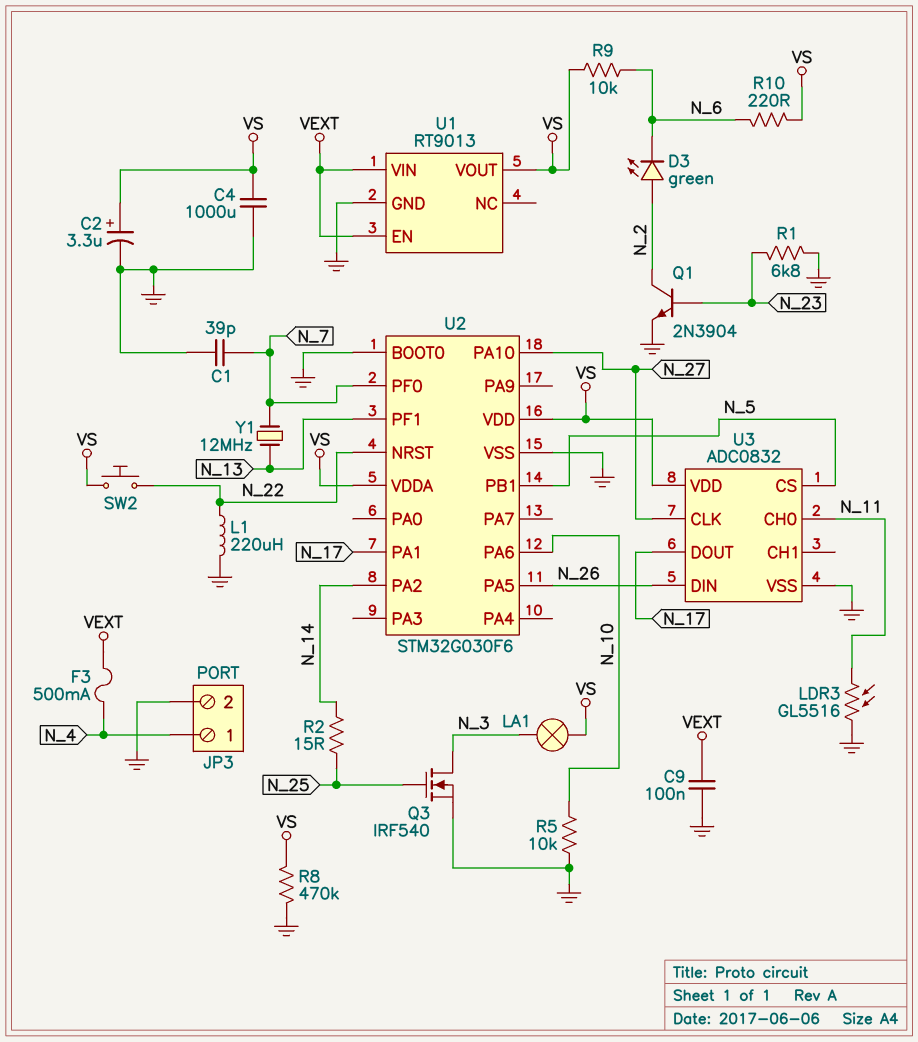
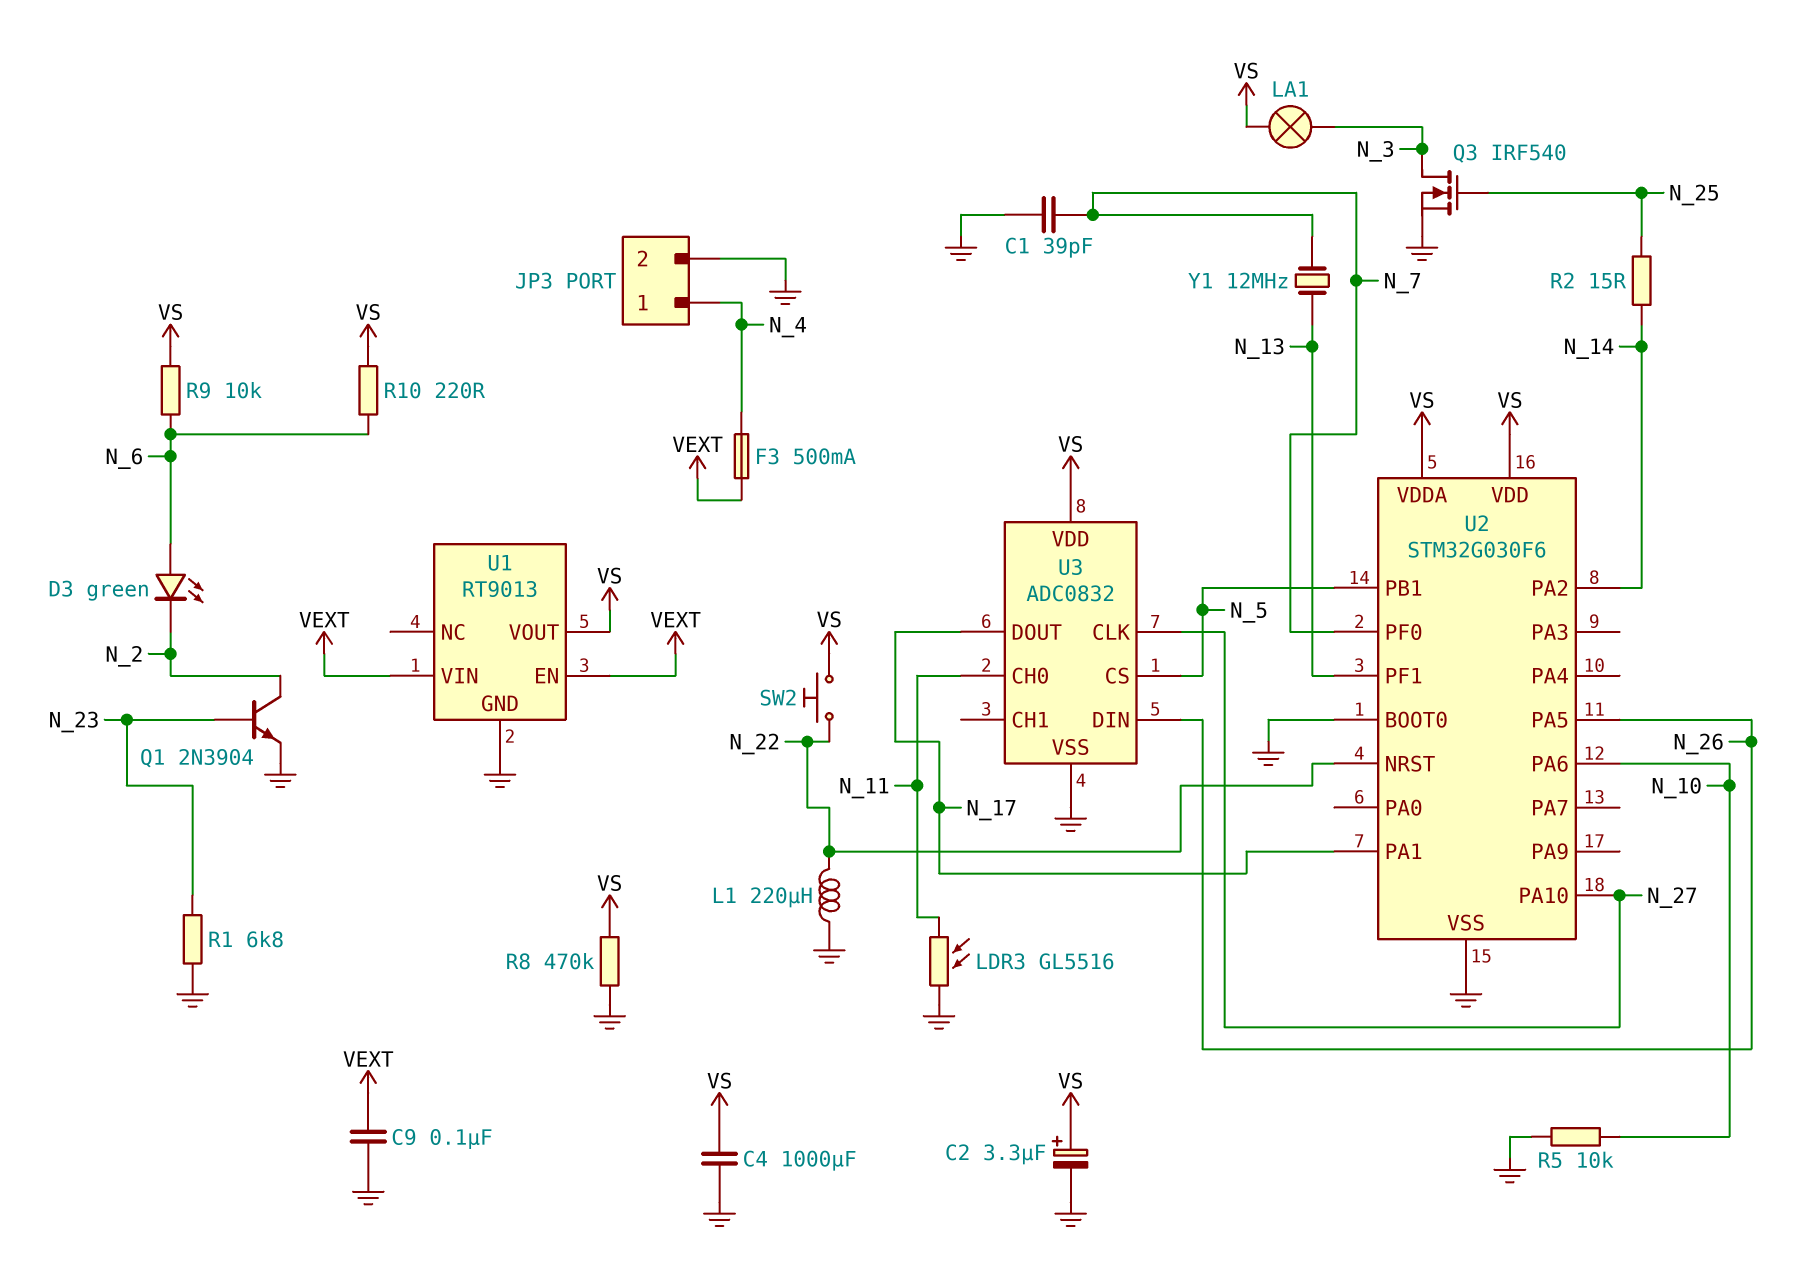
D3: LED green (A N_2, K N_6) -> LED green (A N_6, K N_2)

